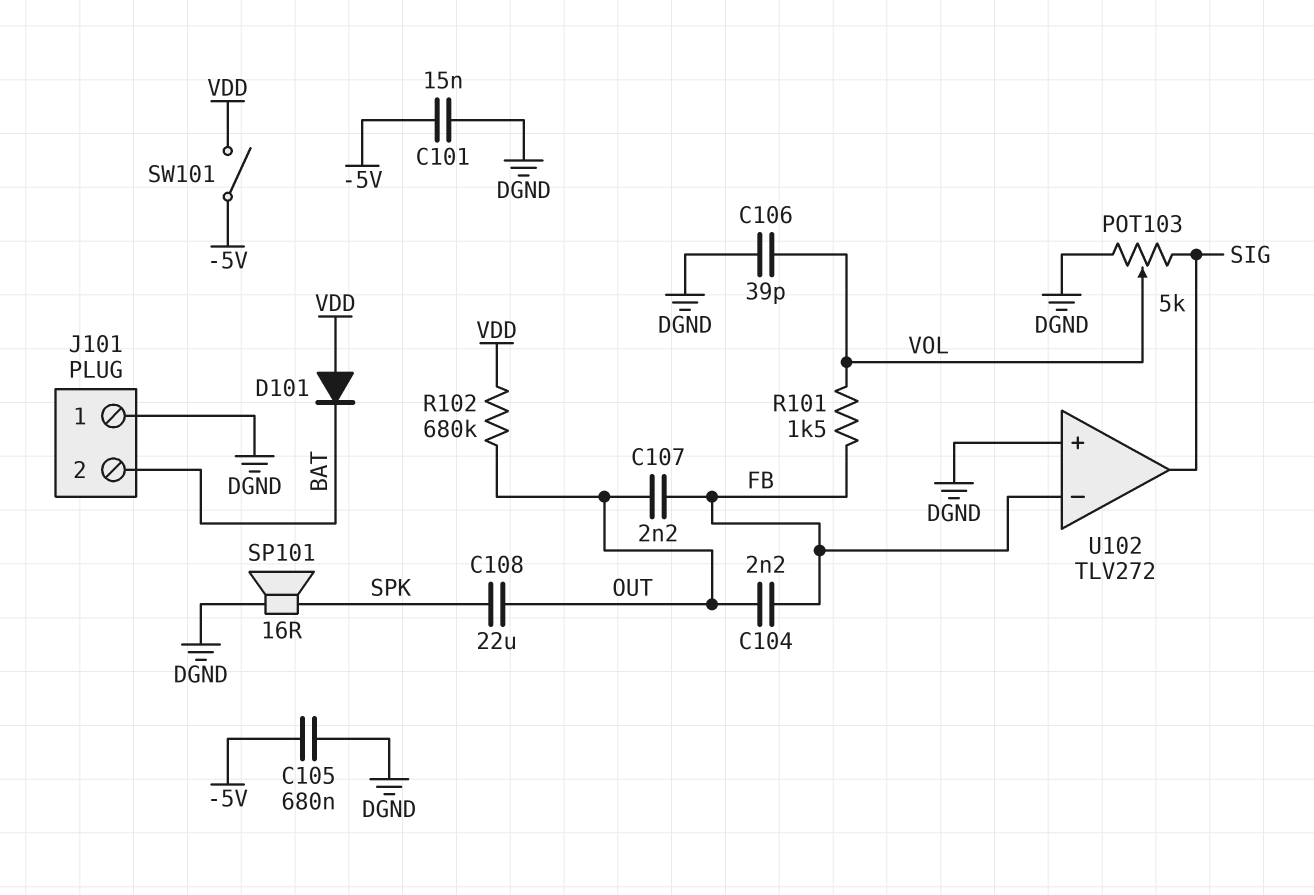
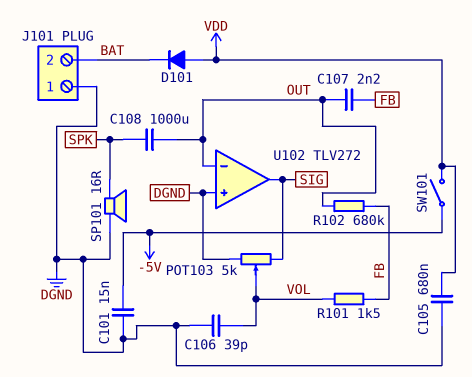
C104: 2.2nF (FB, OUT) -> none
C105: 680nF (-5V, DGND) -> 680nF (DGND, VDD)
C108: 22uF (OUT, SPK) -> 1000uF (OUT, SPK)
R102: 680k (OUT, VDD) -> 680k (FB, OUT)
U102 pin in-: FB -> OUT

